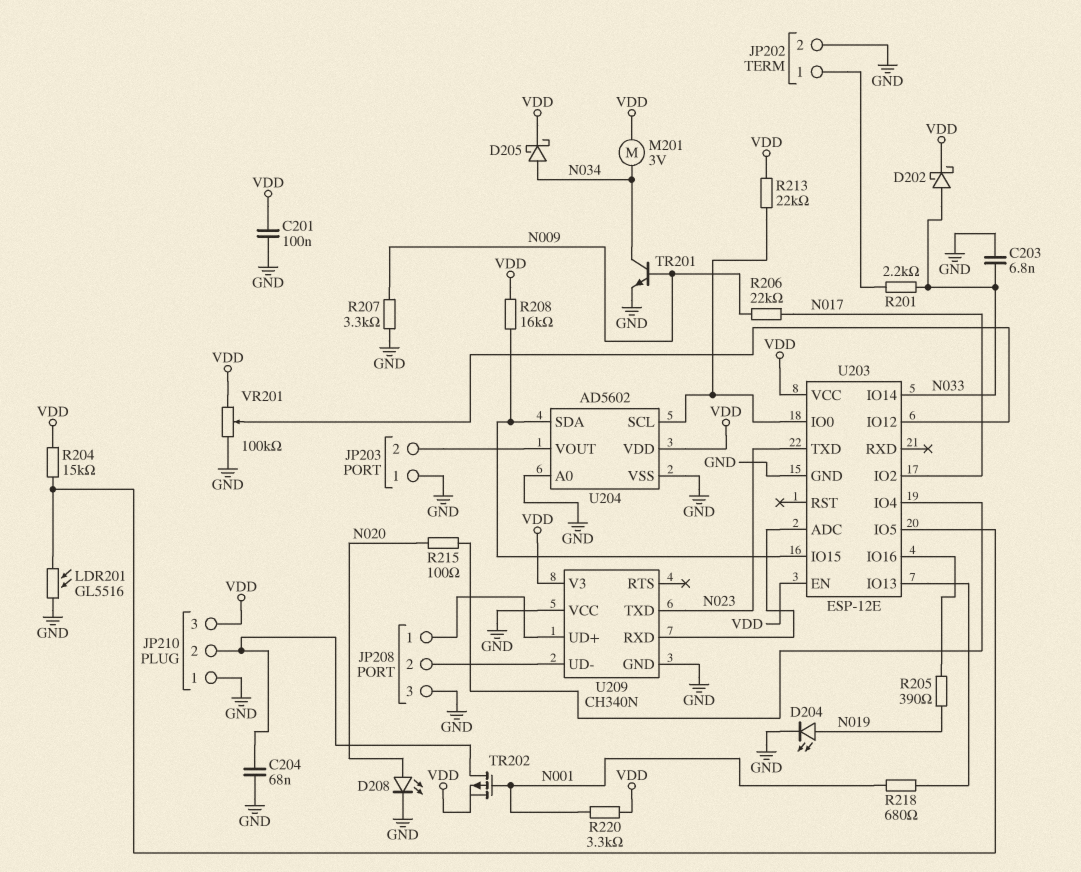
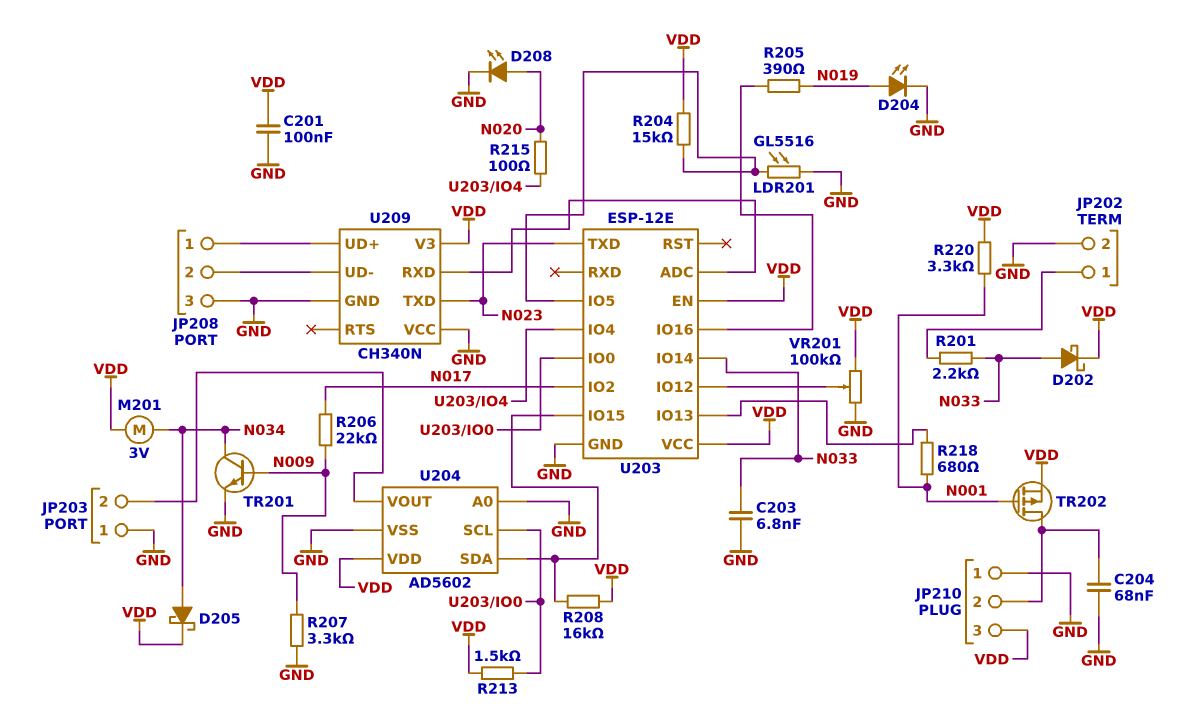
R213: 22k (U203/IO0, VDD) -> 1.5k (U203/IO0, VDD)

